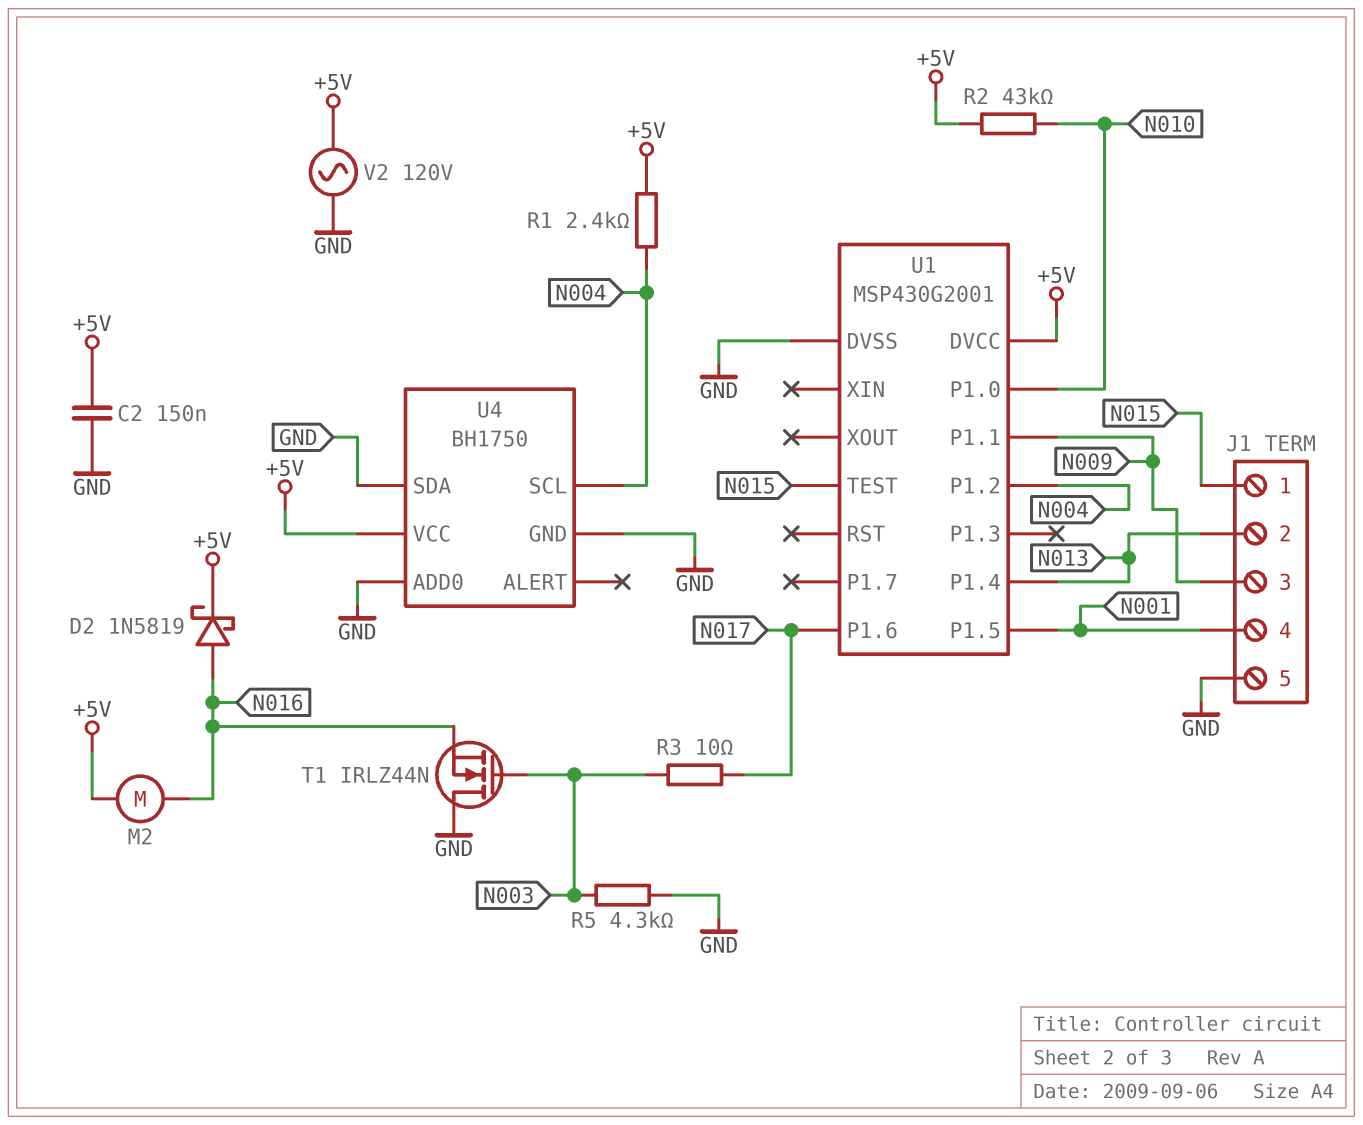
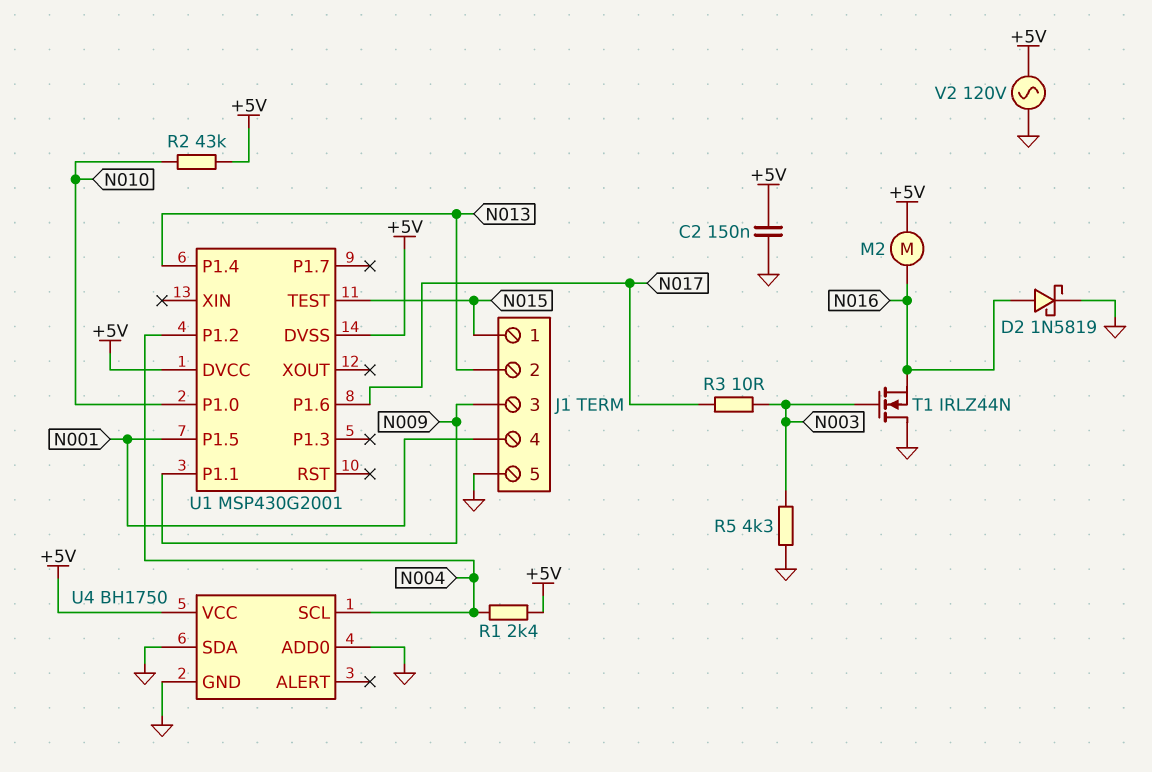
D2: schottky 1N5819 (A N016, K +5V) -> schottky 1N5819 (A N016, K GND)
U1 pin DVSS: GND -> +5V

